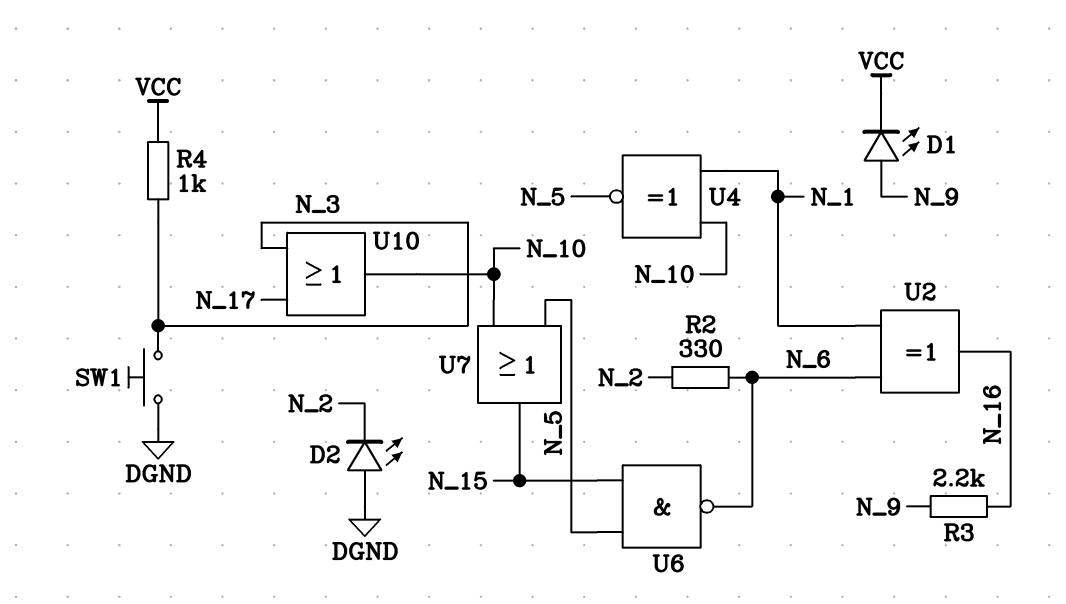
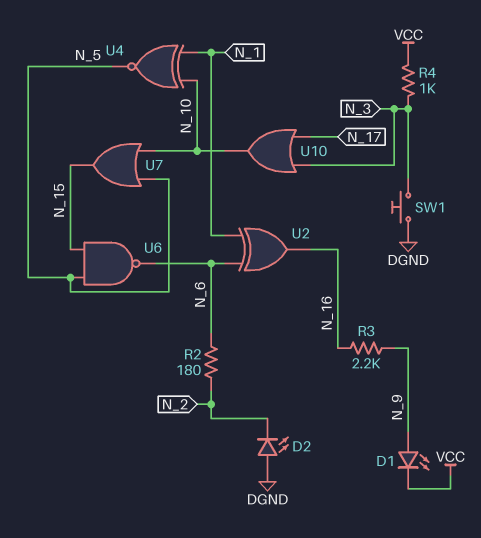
R2: 330 (N_2, N_6) -> 180 (N_2, N_6)

